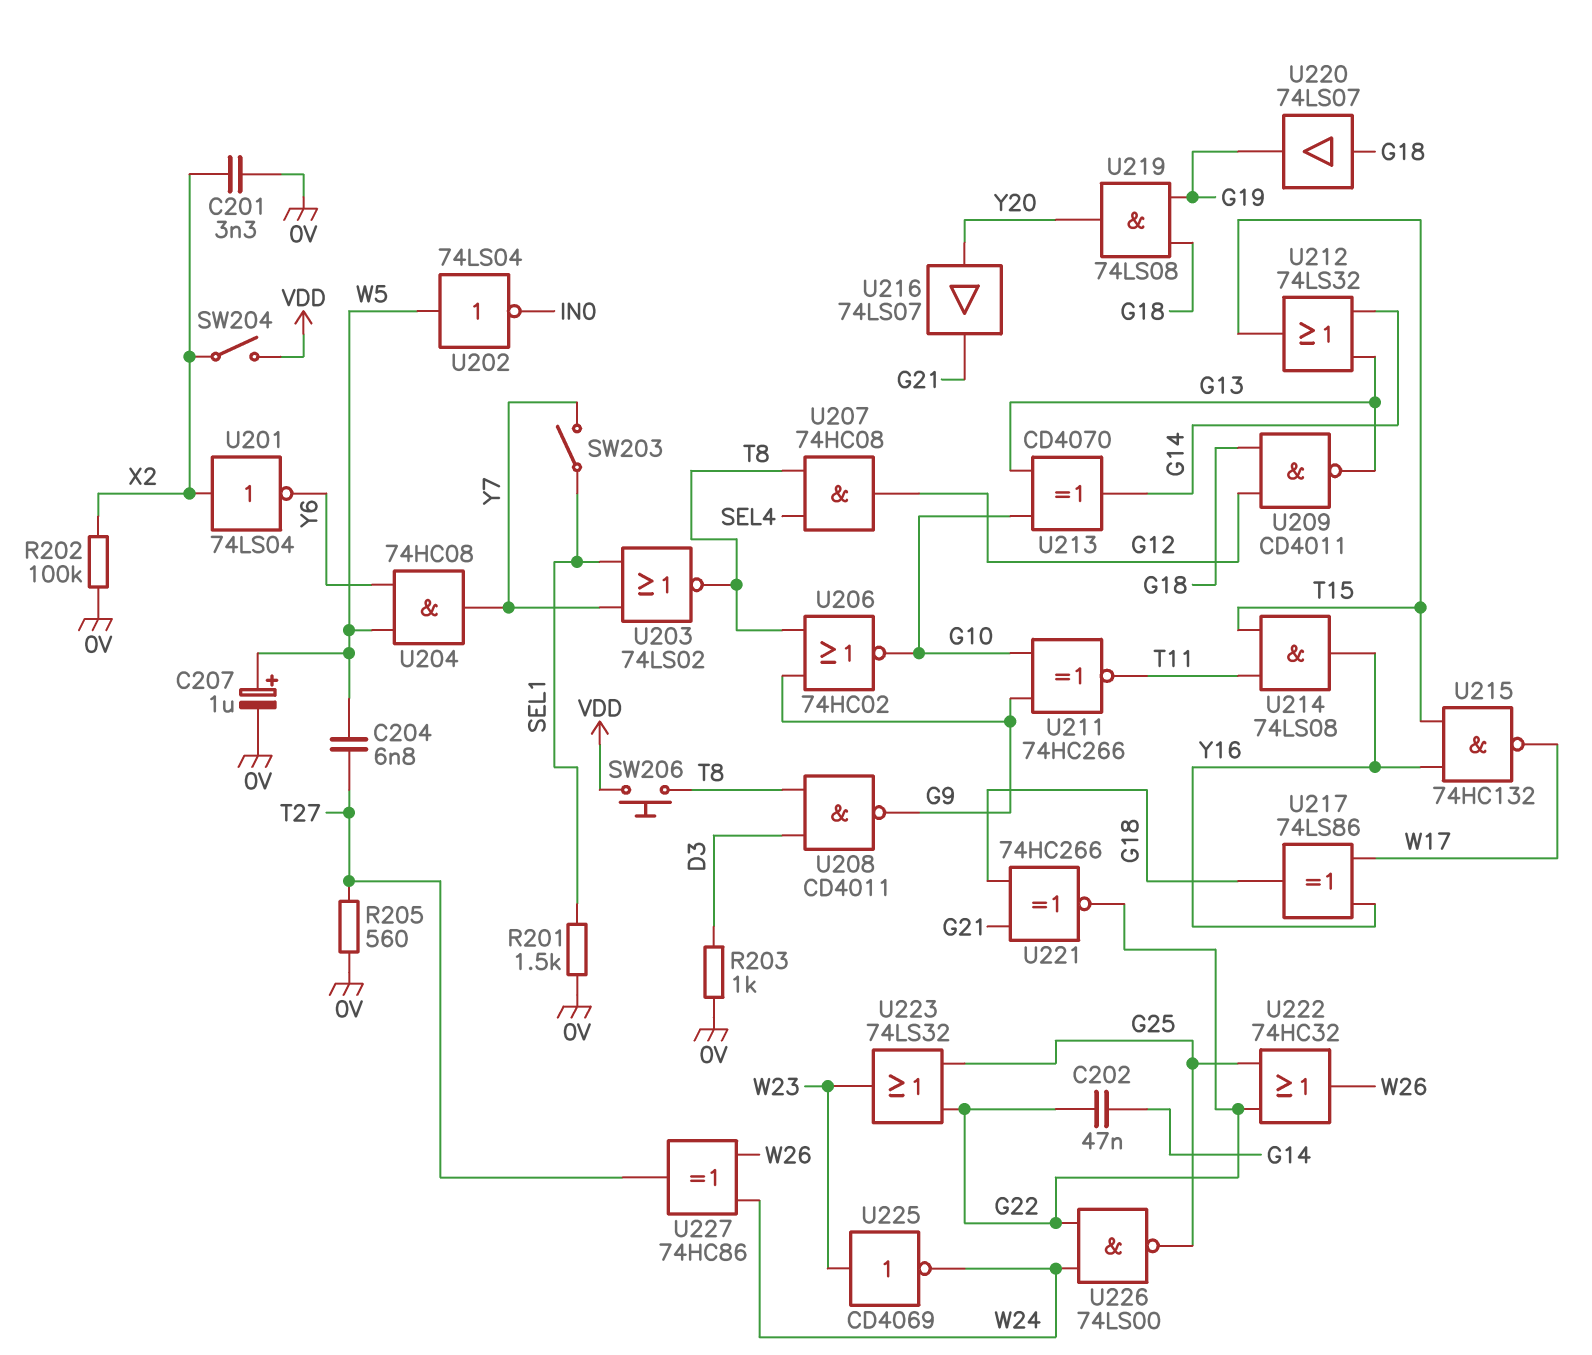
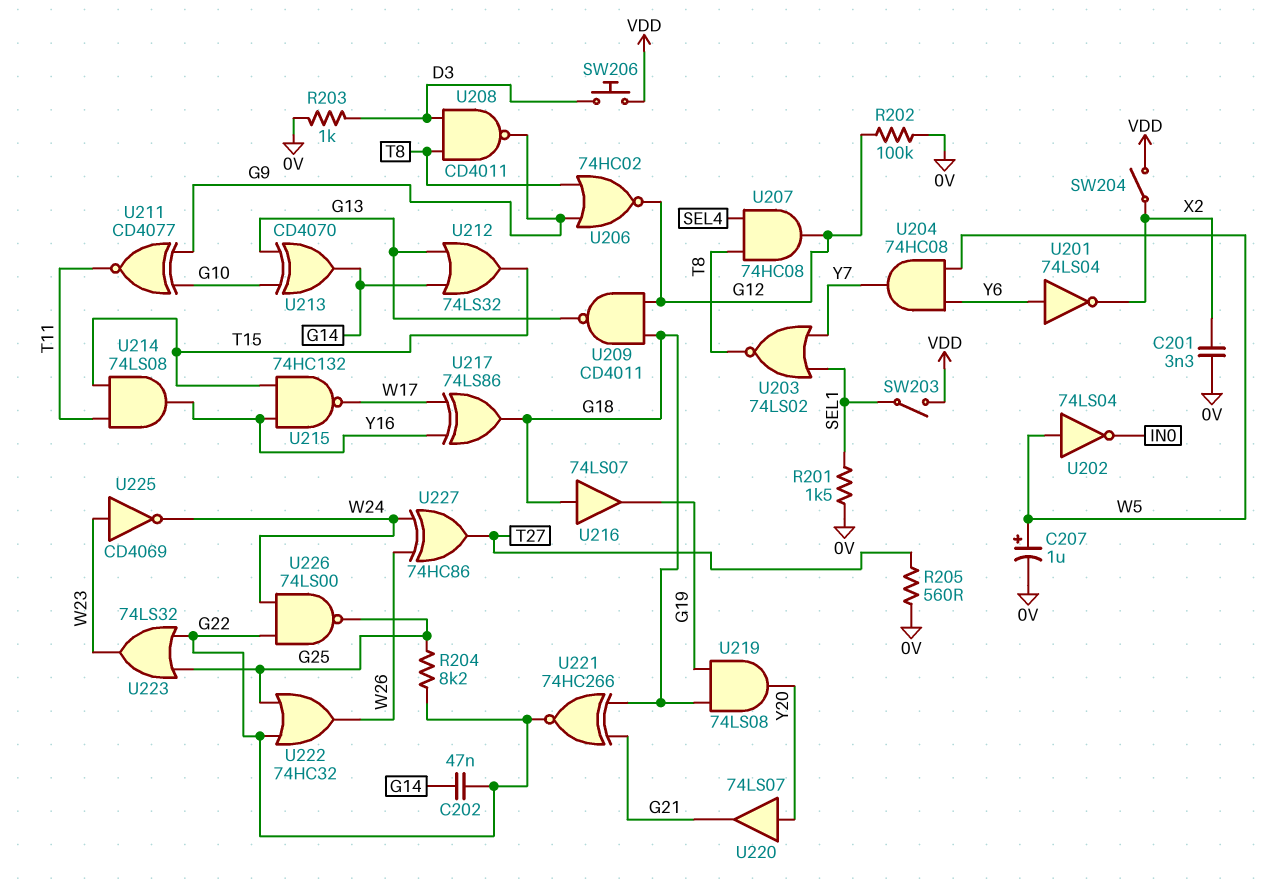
C204: 6.8nF (T27, W5) -> none
R202: 100k (0V, X2) -> 100k (0V, G12)
R204: none -> 8.2k (G22, G25)
SW203: switch (SEL1, Y7) -> switch (SEL1, VDD)
SW206: button (T8, VDD) -> button (D3, VDD)
U201: NOT 74LS04 (in X2, out Y6) -> NOT 74LS04 (in Y6, out X2)
U206: NOR 74HC02 (in G9, in T8, out G10) -> NOR 74HC02 (in G9, in T8, out G12)
U211: XNOR 74HC266 (in G9, in G10, out T11) -> XNOR CD4077 (in G9, in G10, out T11)
U216: buffer 74LS07 (in Y20, out G21) -> buffer 74LS07 (in G18, out G19)
U220: buffer 74LS07 (in G18, out G19) -> buffer 74LS07 (in Y20, out G21)

